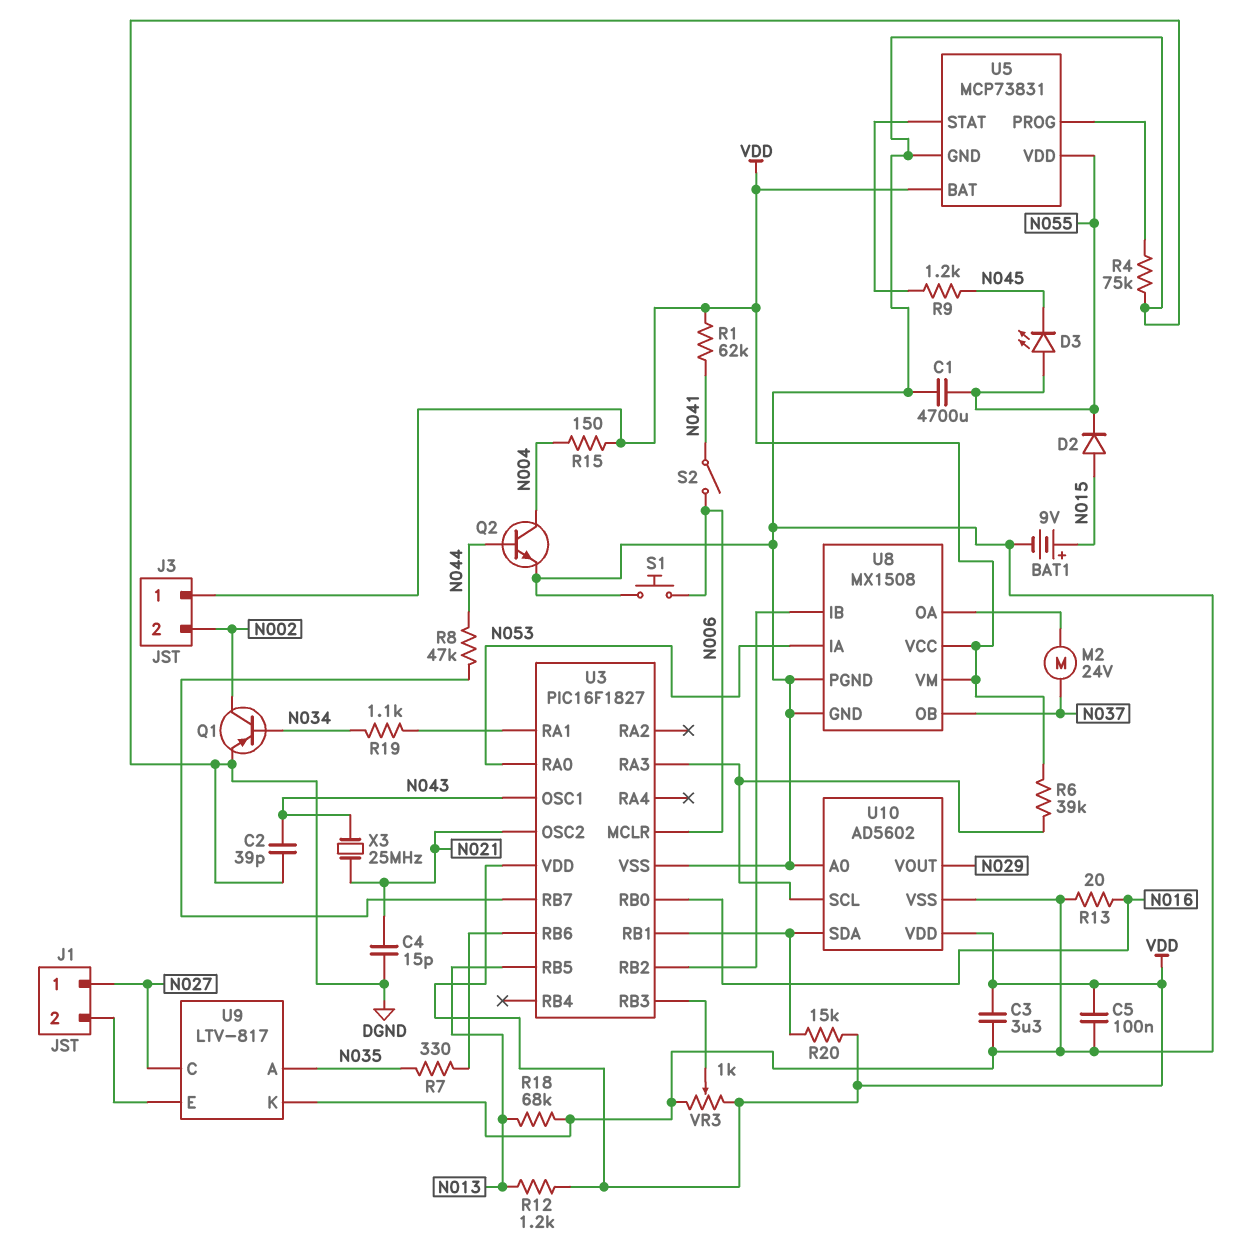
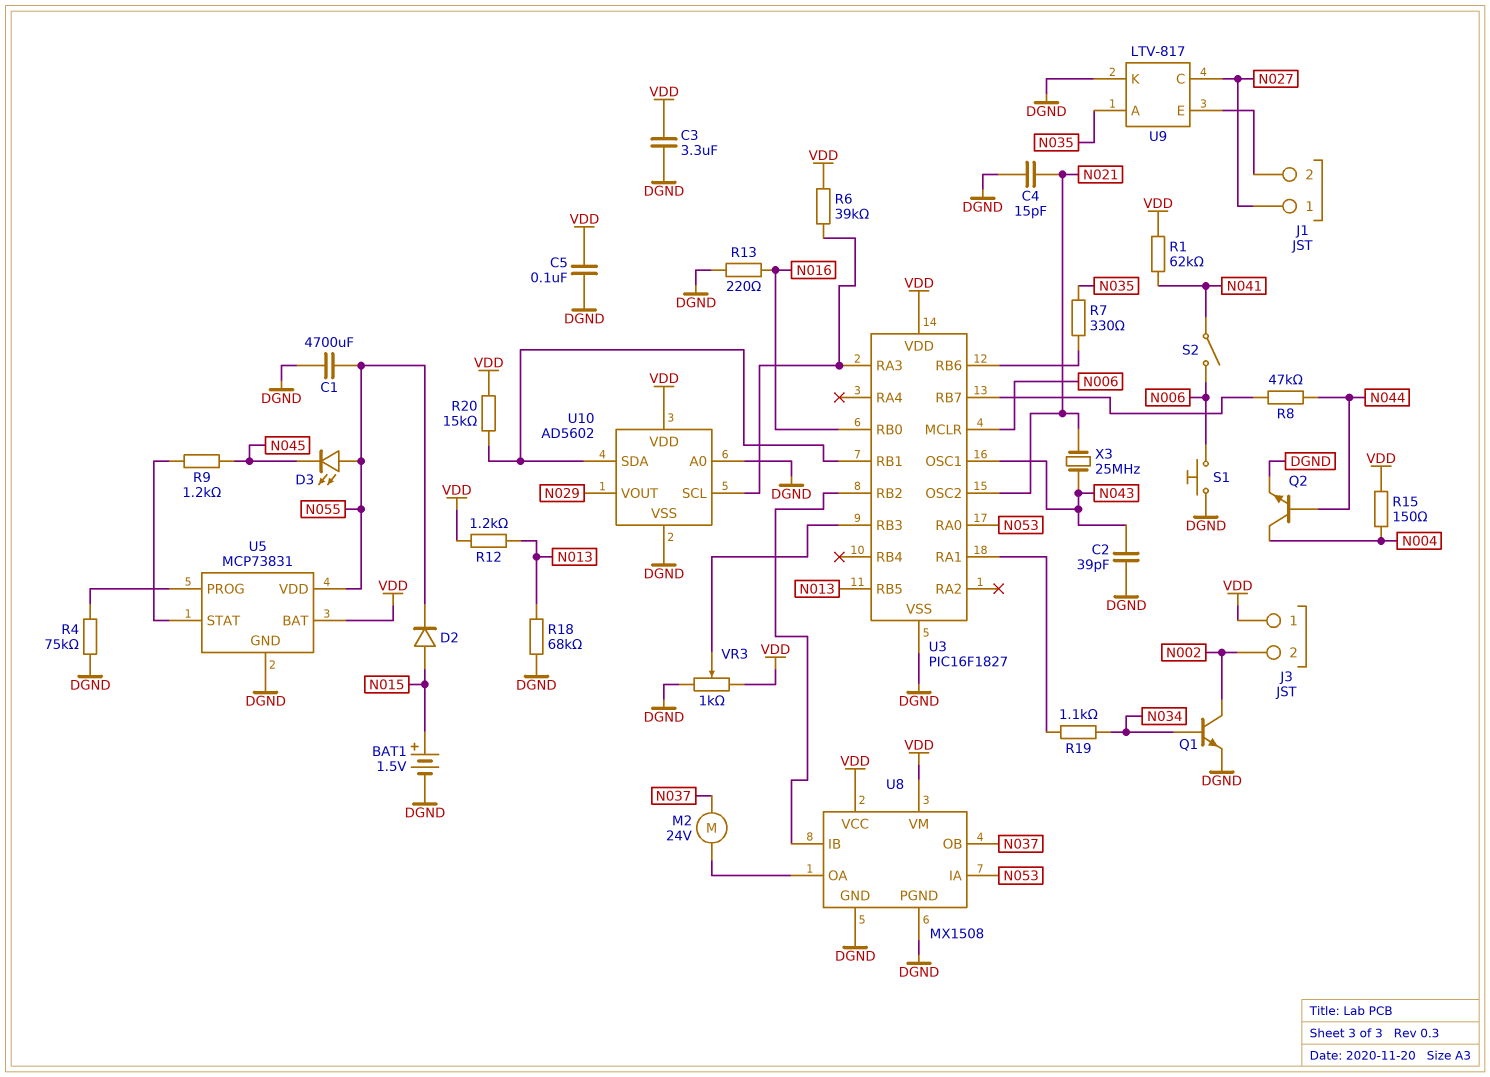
BAT1: 9V (plus N015, minus DGND) -> 1.5V (plus N015, minus DGND)
Q1: PNP (B N034, C N002, E DGND) -> NPN (B N034, C N002, E DGND)
R13: 20 (DGND, N016) -> 220 (DGND, N016)

